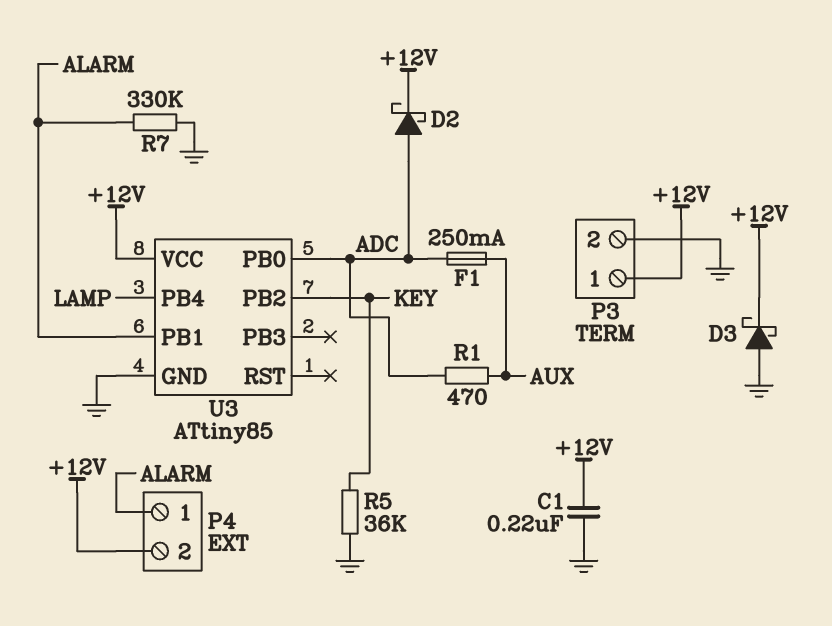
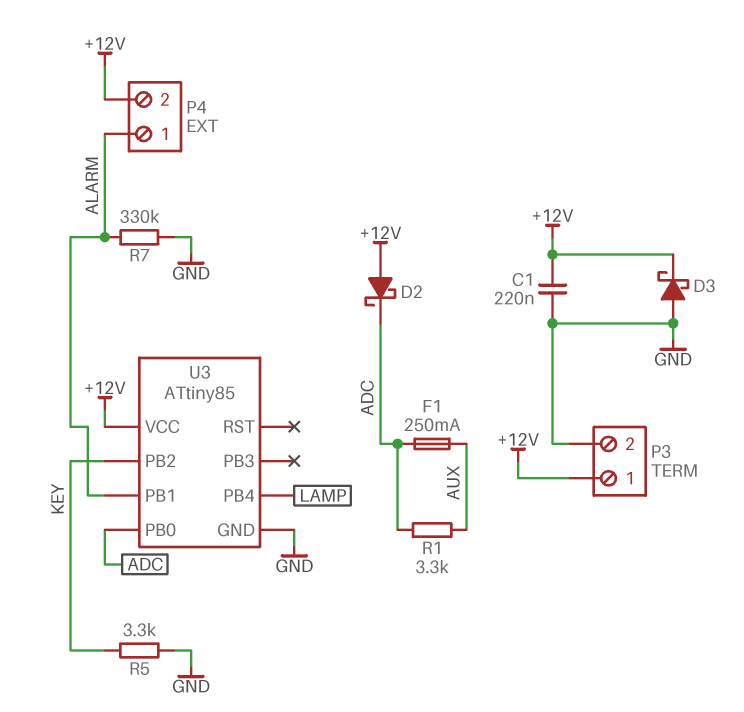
D2: schottky (A ADC, K +12V) -> schottky (A +12V, K ADC)
R1: 470 (ADC, AUX) -> 3.3k (ADC, AUX)
R5: 36k (GND, KEY) -> 3.3k (GND, KEY)

